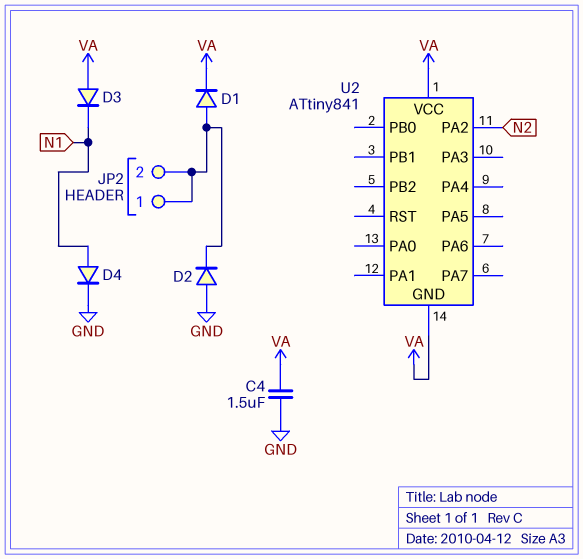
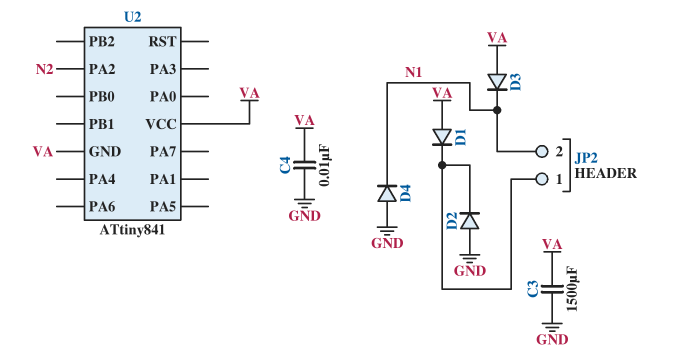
C3: none -> 1500uF (GND, VA)
C4: 1.5uF (GND, VA) -> 10nF (GND, VA)
D1: diode (A JP2/1, K VA) -> diode (A VA, K JP2/1)
D4: diode (A N1, K GND) -> diode (A GND, K N1)
JP2 pin 2: JP2/1 -> N1

